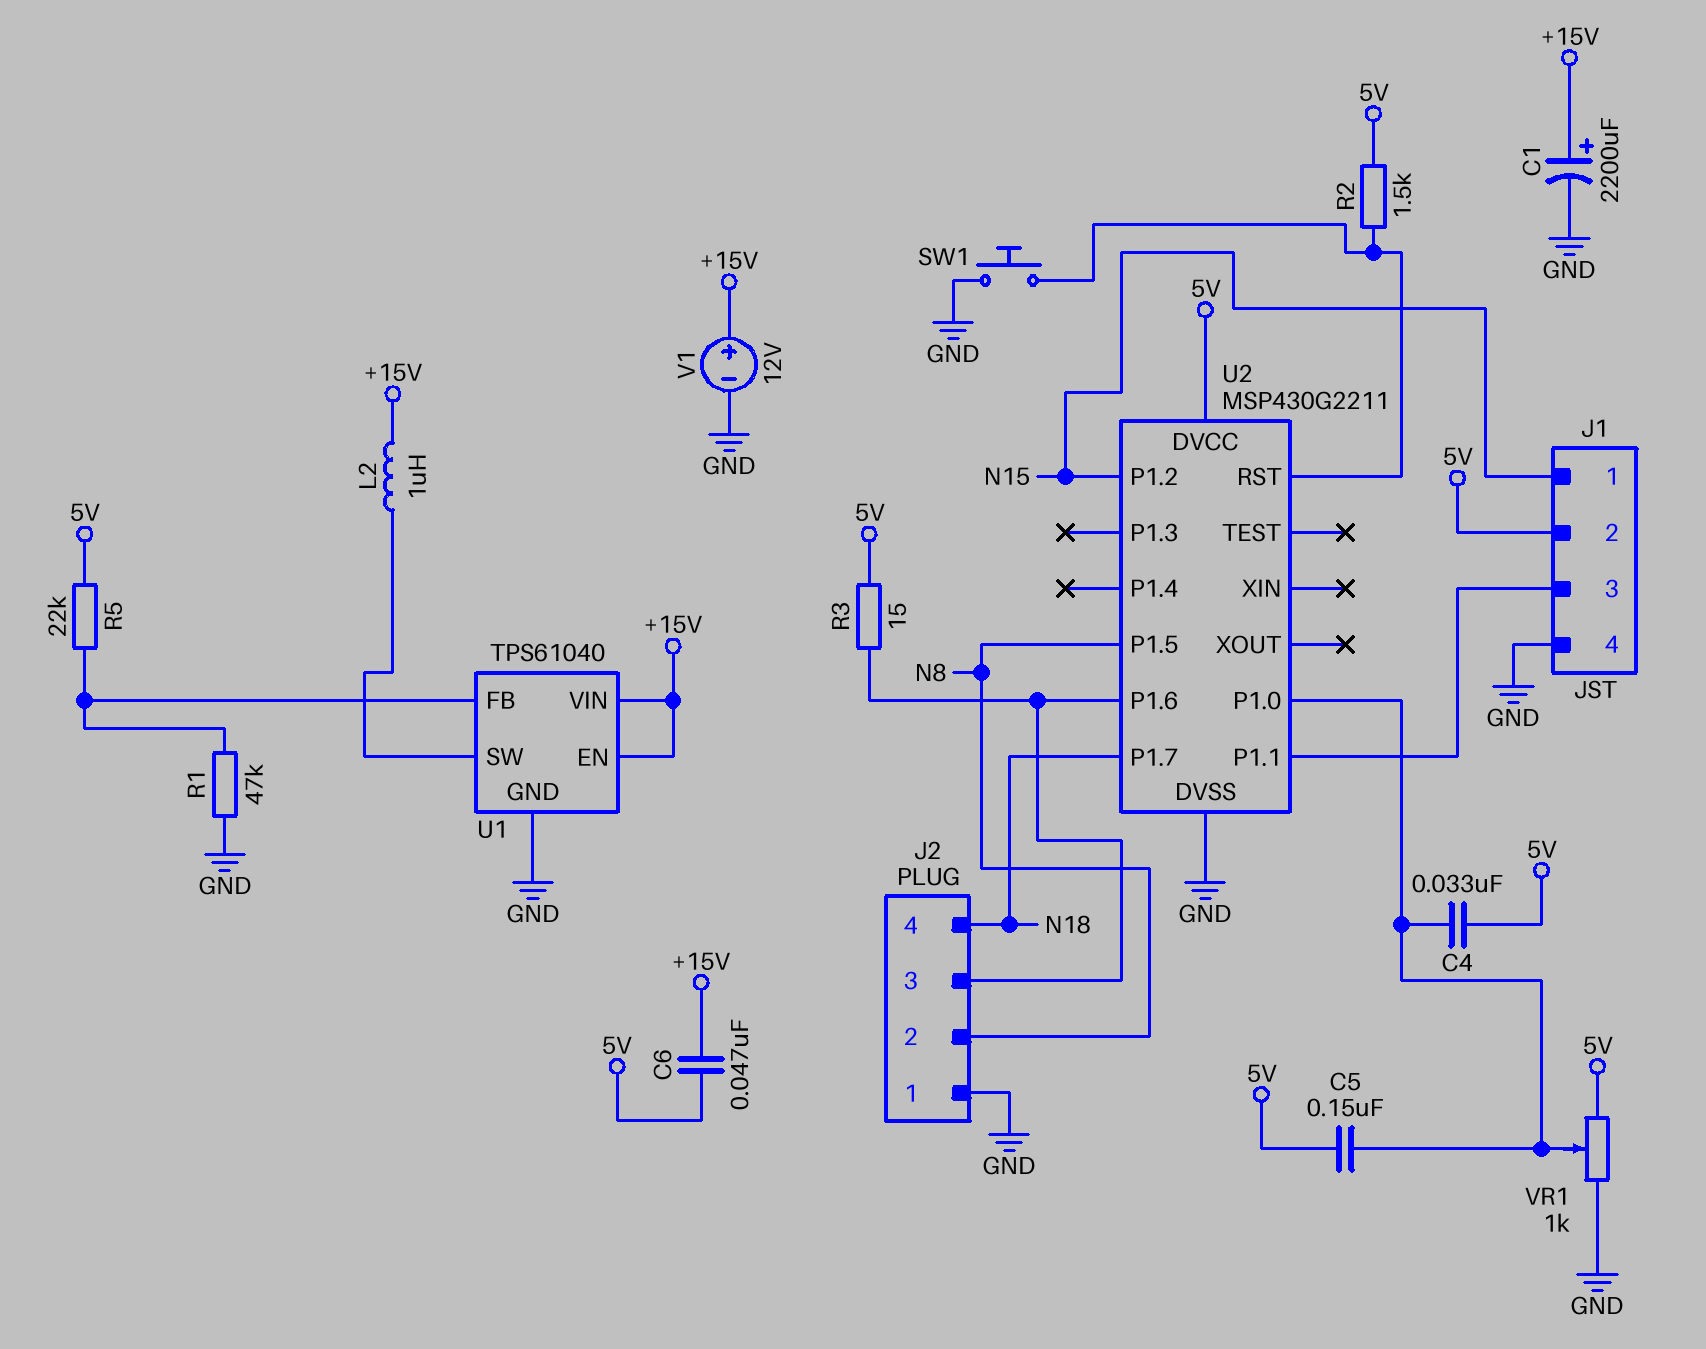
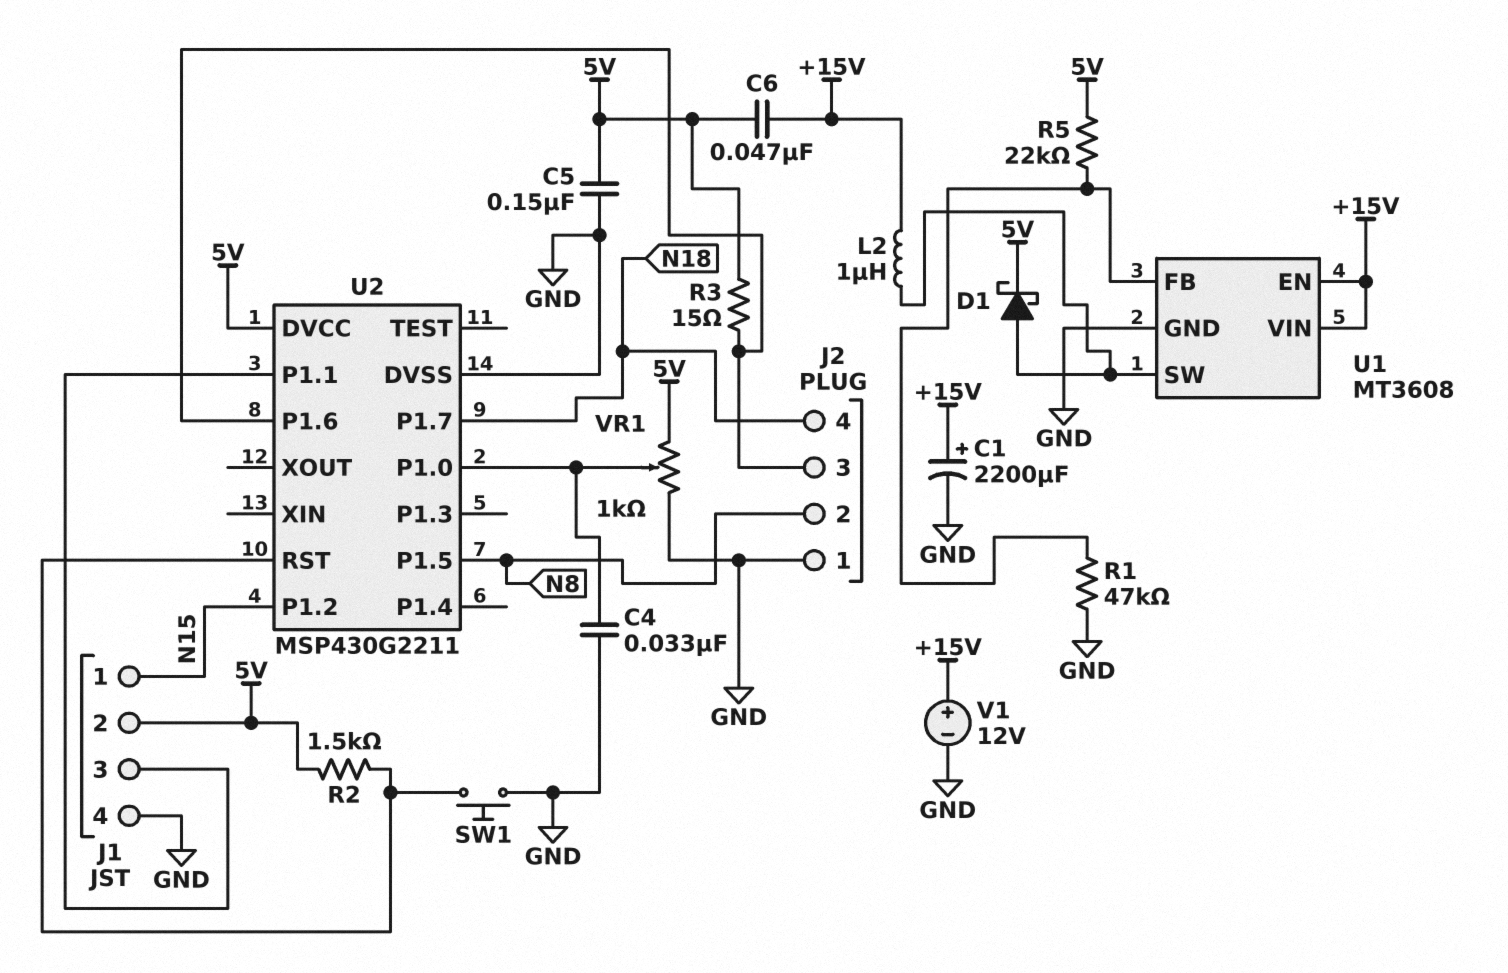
C4: 33nF (5V, U2/P1.0) -> 33nF (GND, U2/P1.0)
C5: 150nF (5V, U2/P1.0) -> 150nF (5V, GND)
D1: none -> schottky (A U1/SW, K 5V)
U1: TPS61040 -> MT3608

